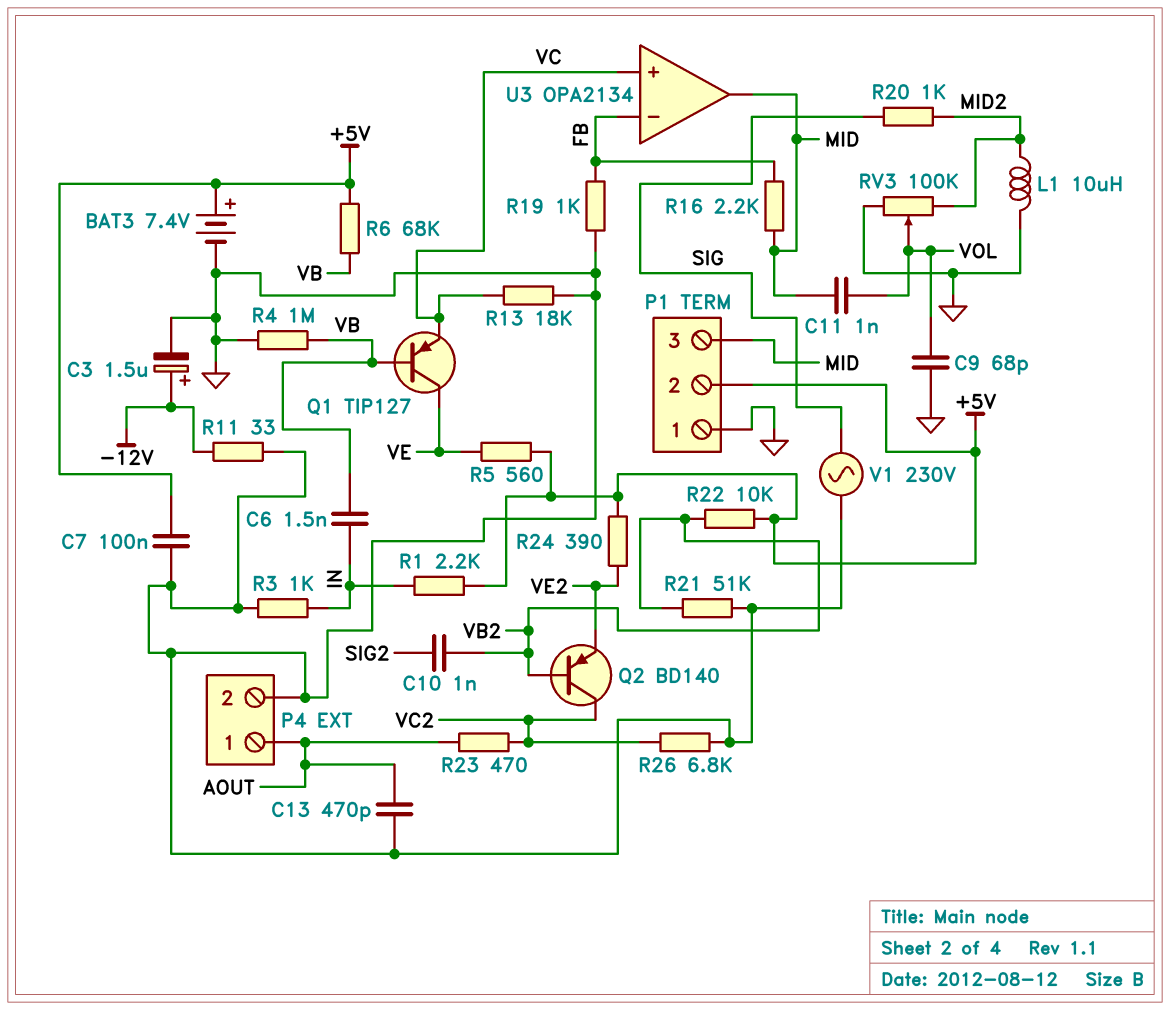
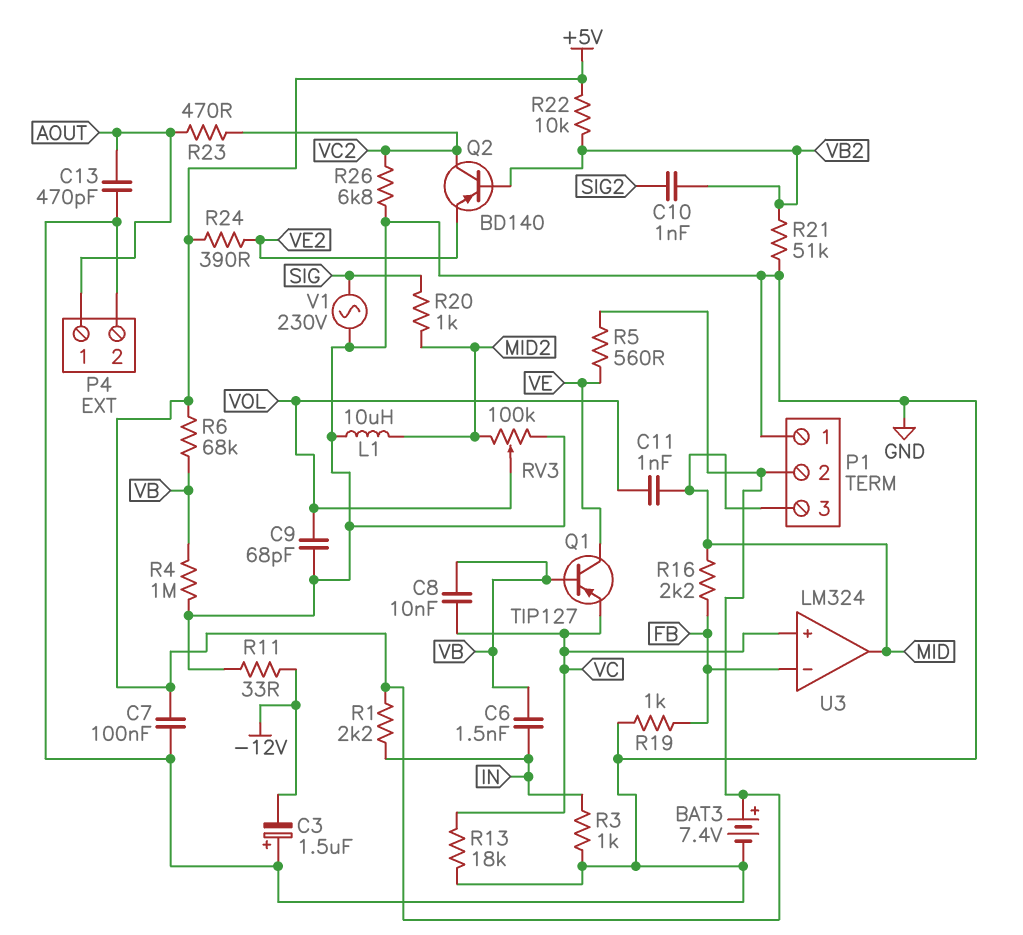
C3: 1.5uF (plus -12V, minus GND) -> 1.5uF (plus GND, minus -12V)
C8: none -> 10nF (VB, VC)
U3: OPA2134 -> LM324

